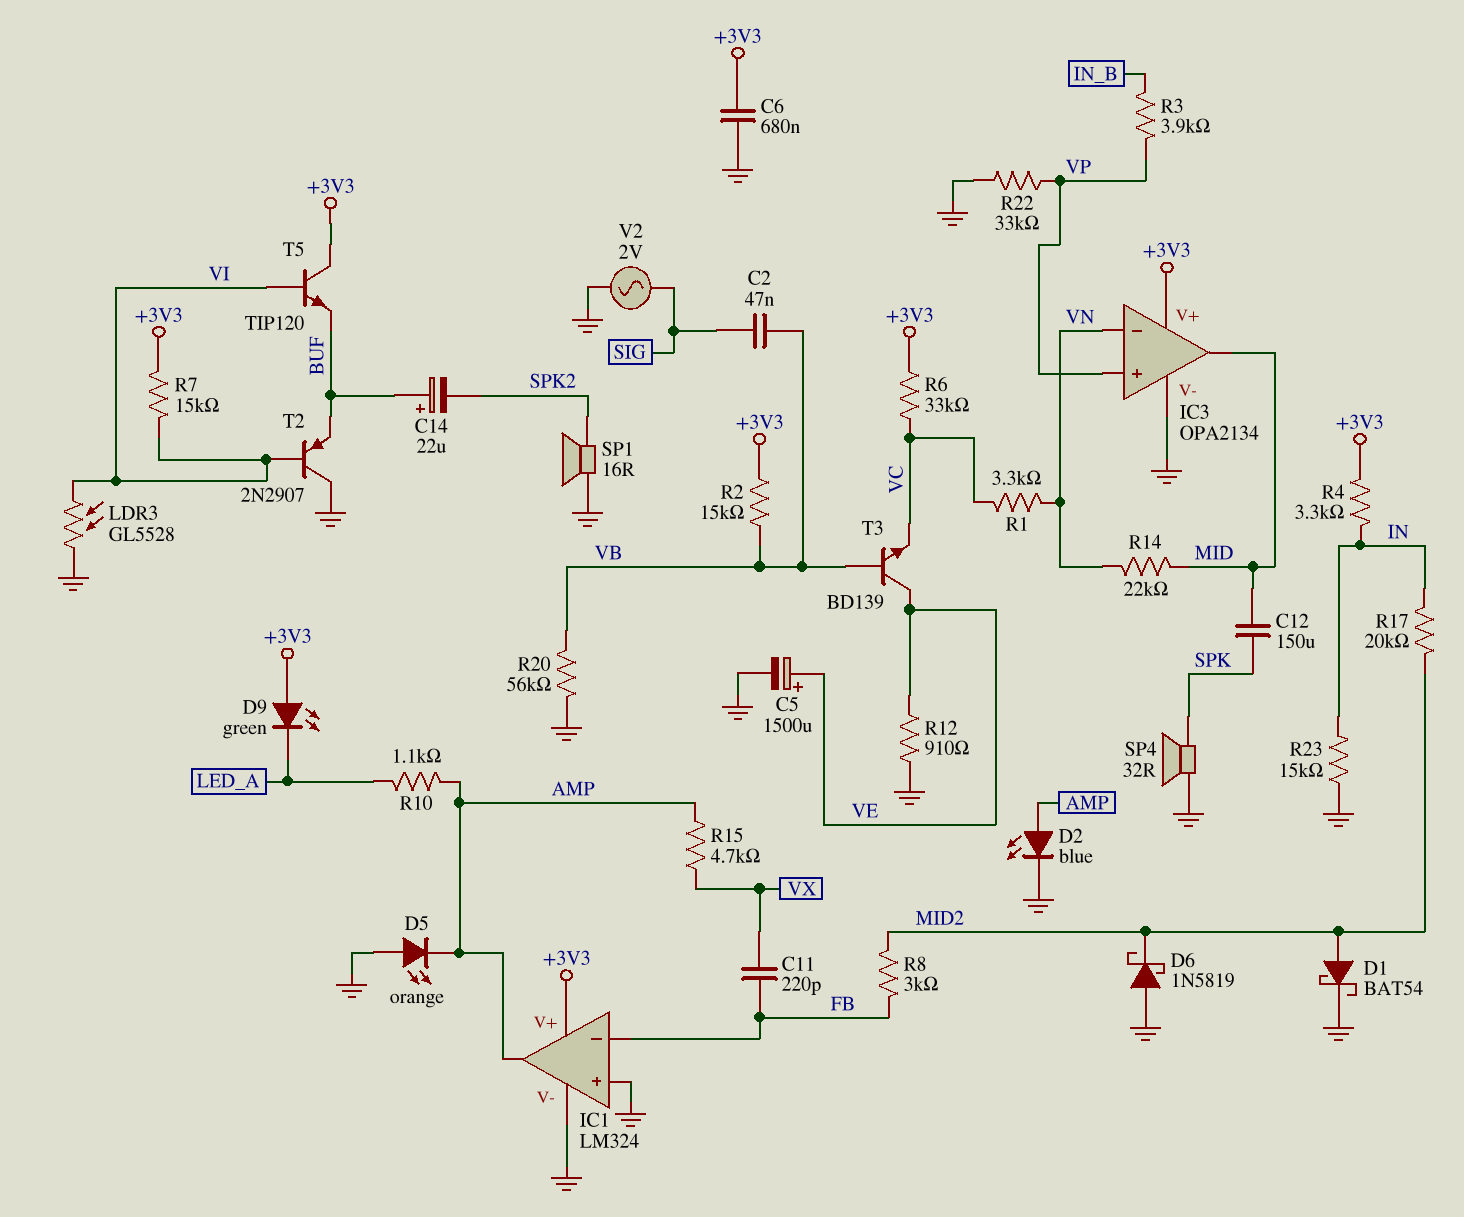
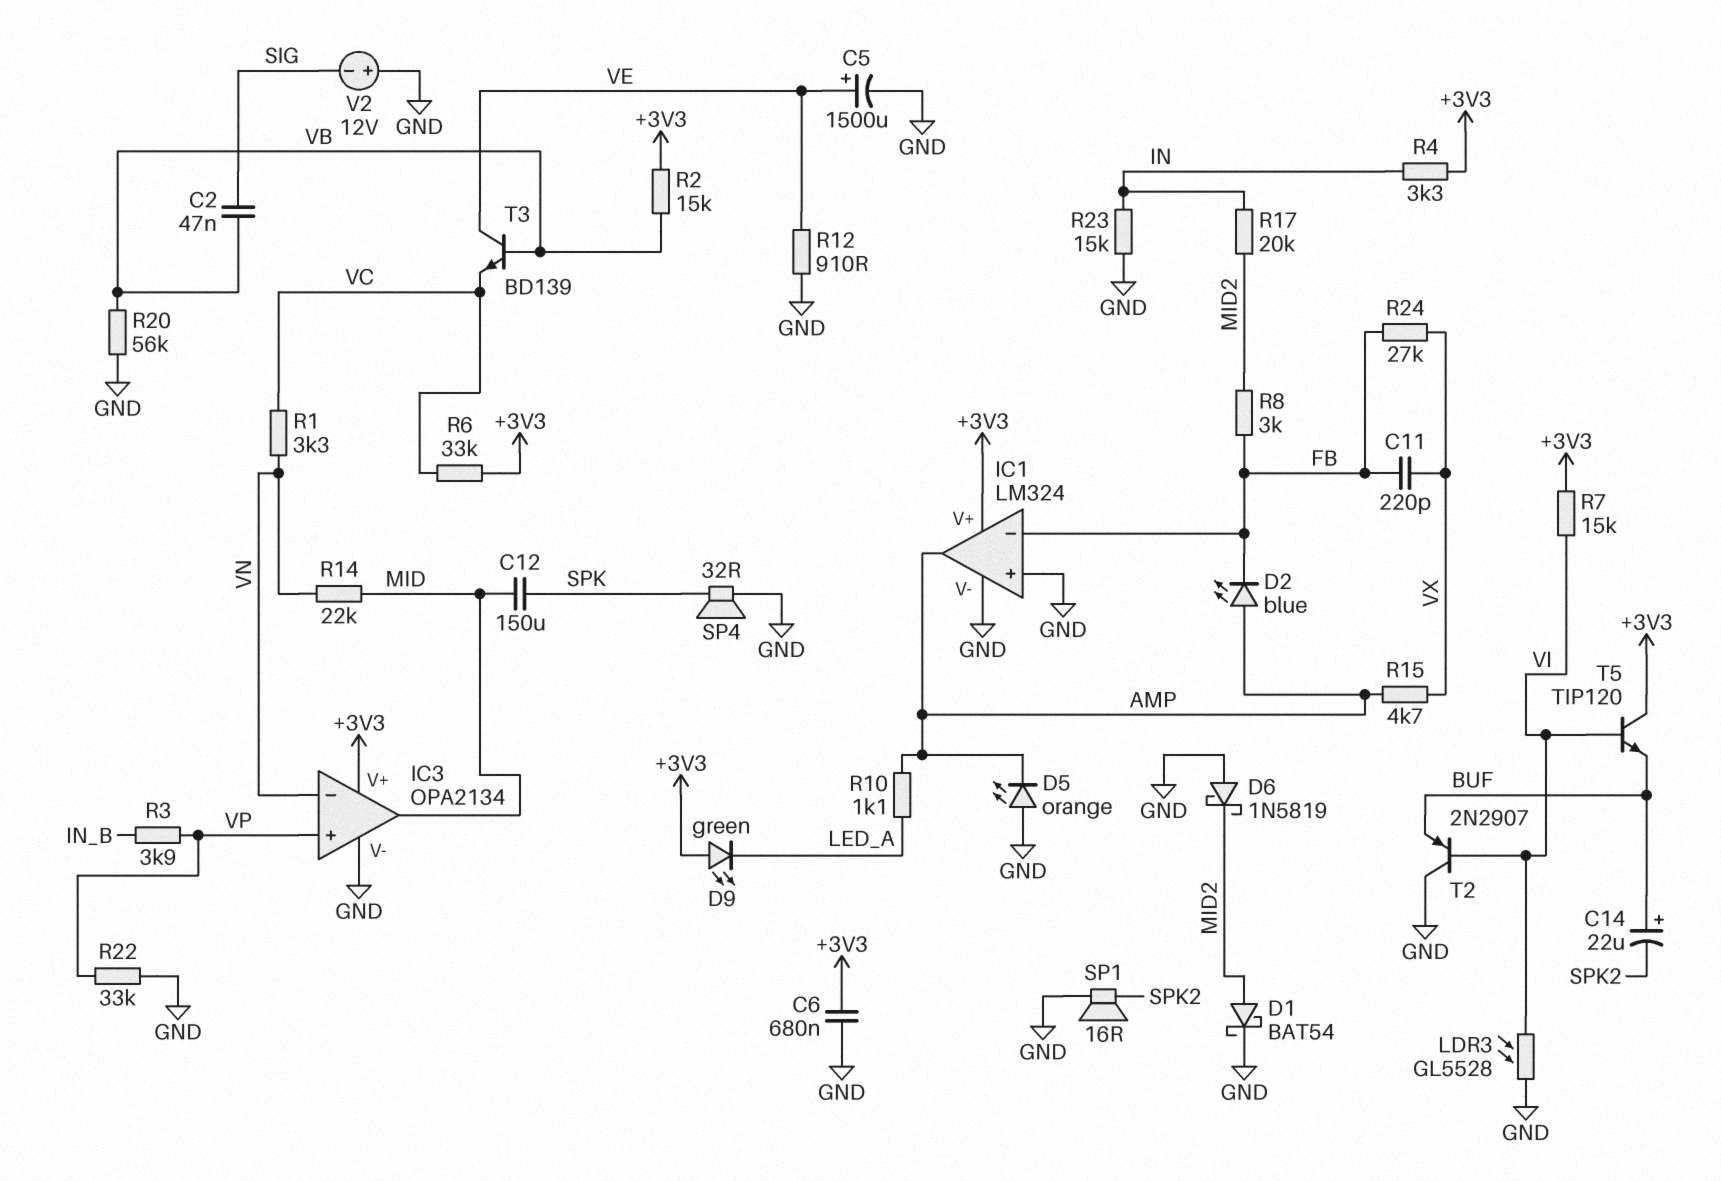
D2: LED blue (A AMP, K GND) -> LED blue (A AMP, K FB)
R24: none -> 27k (FB, VX)
V2: AC 2V (GND, SIG) -> 12V (plus GND, minus SIG)

